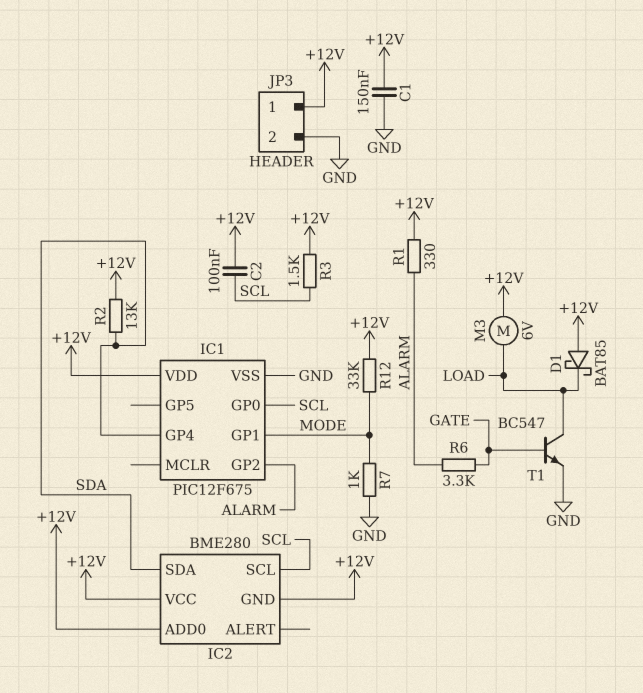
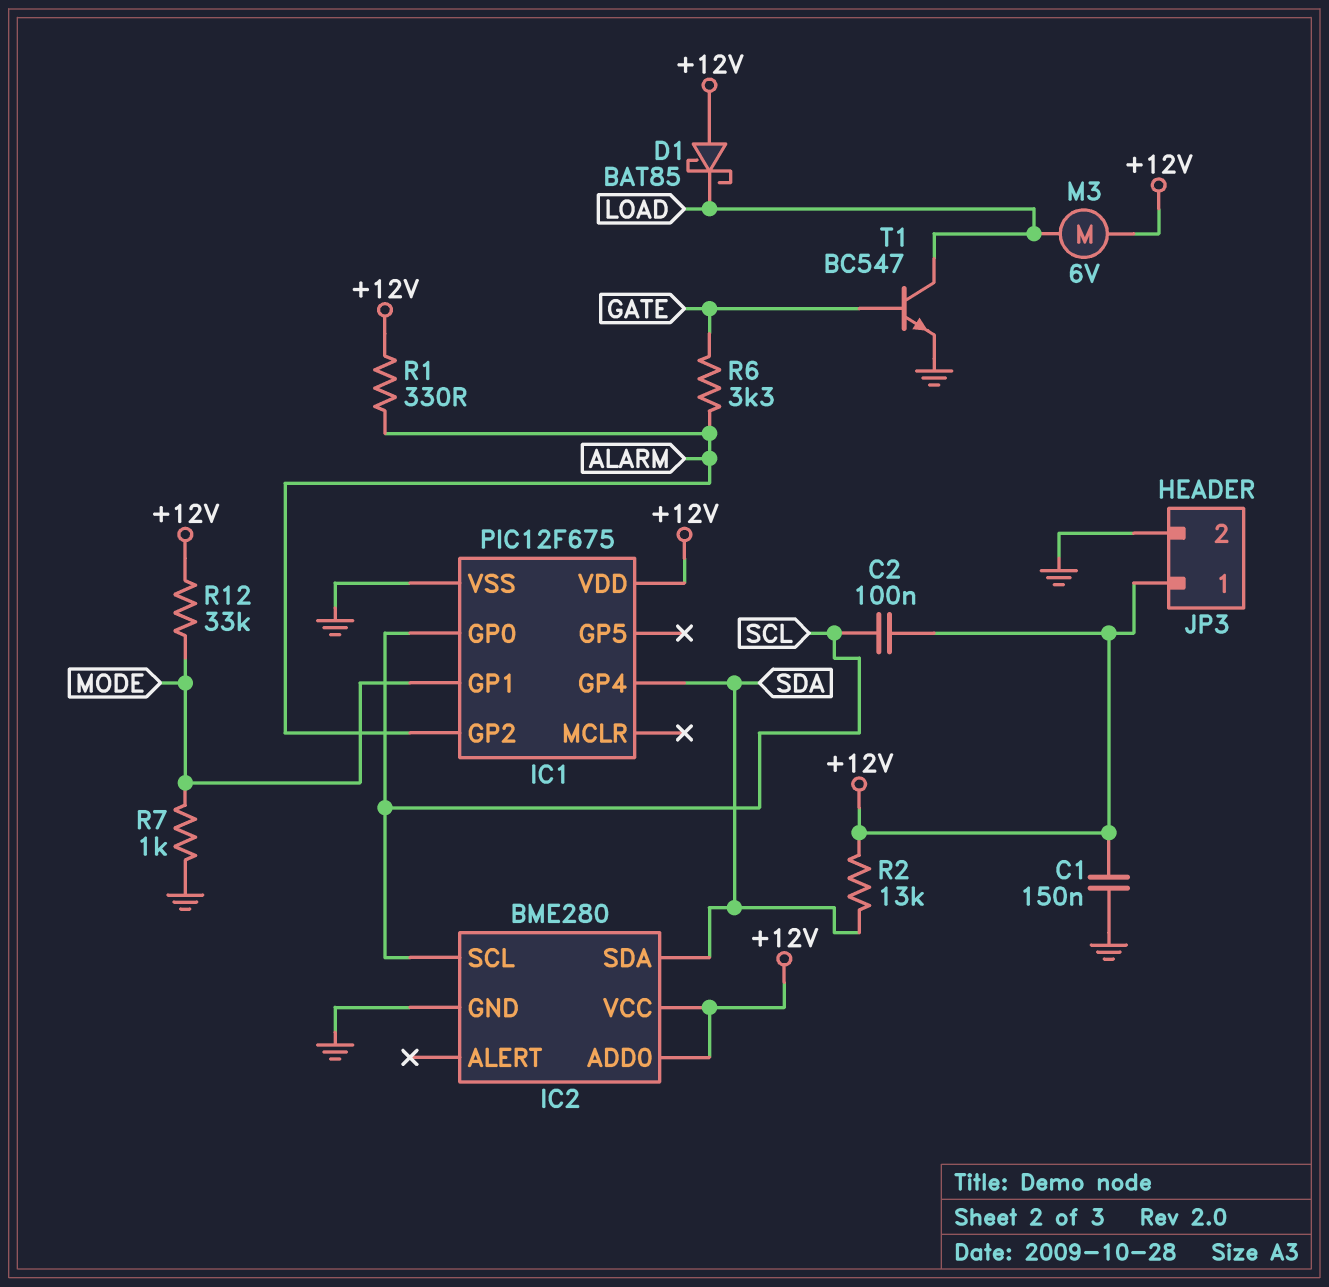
IC2 pin GND: +12V -> GND
R3: 1.5k (+12V, SCL) -> none

